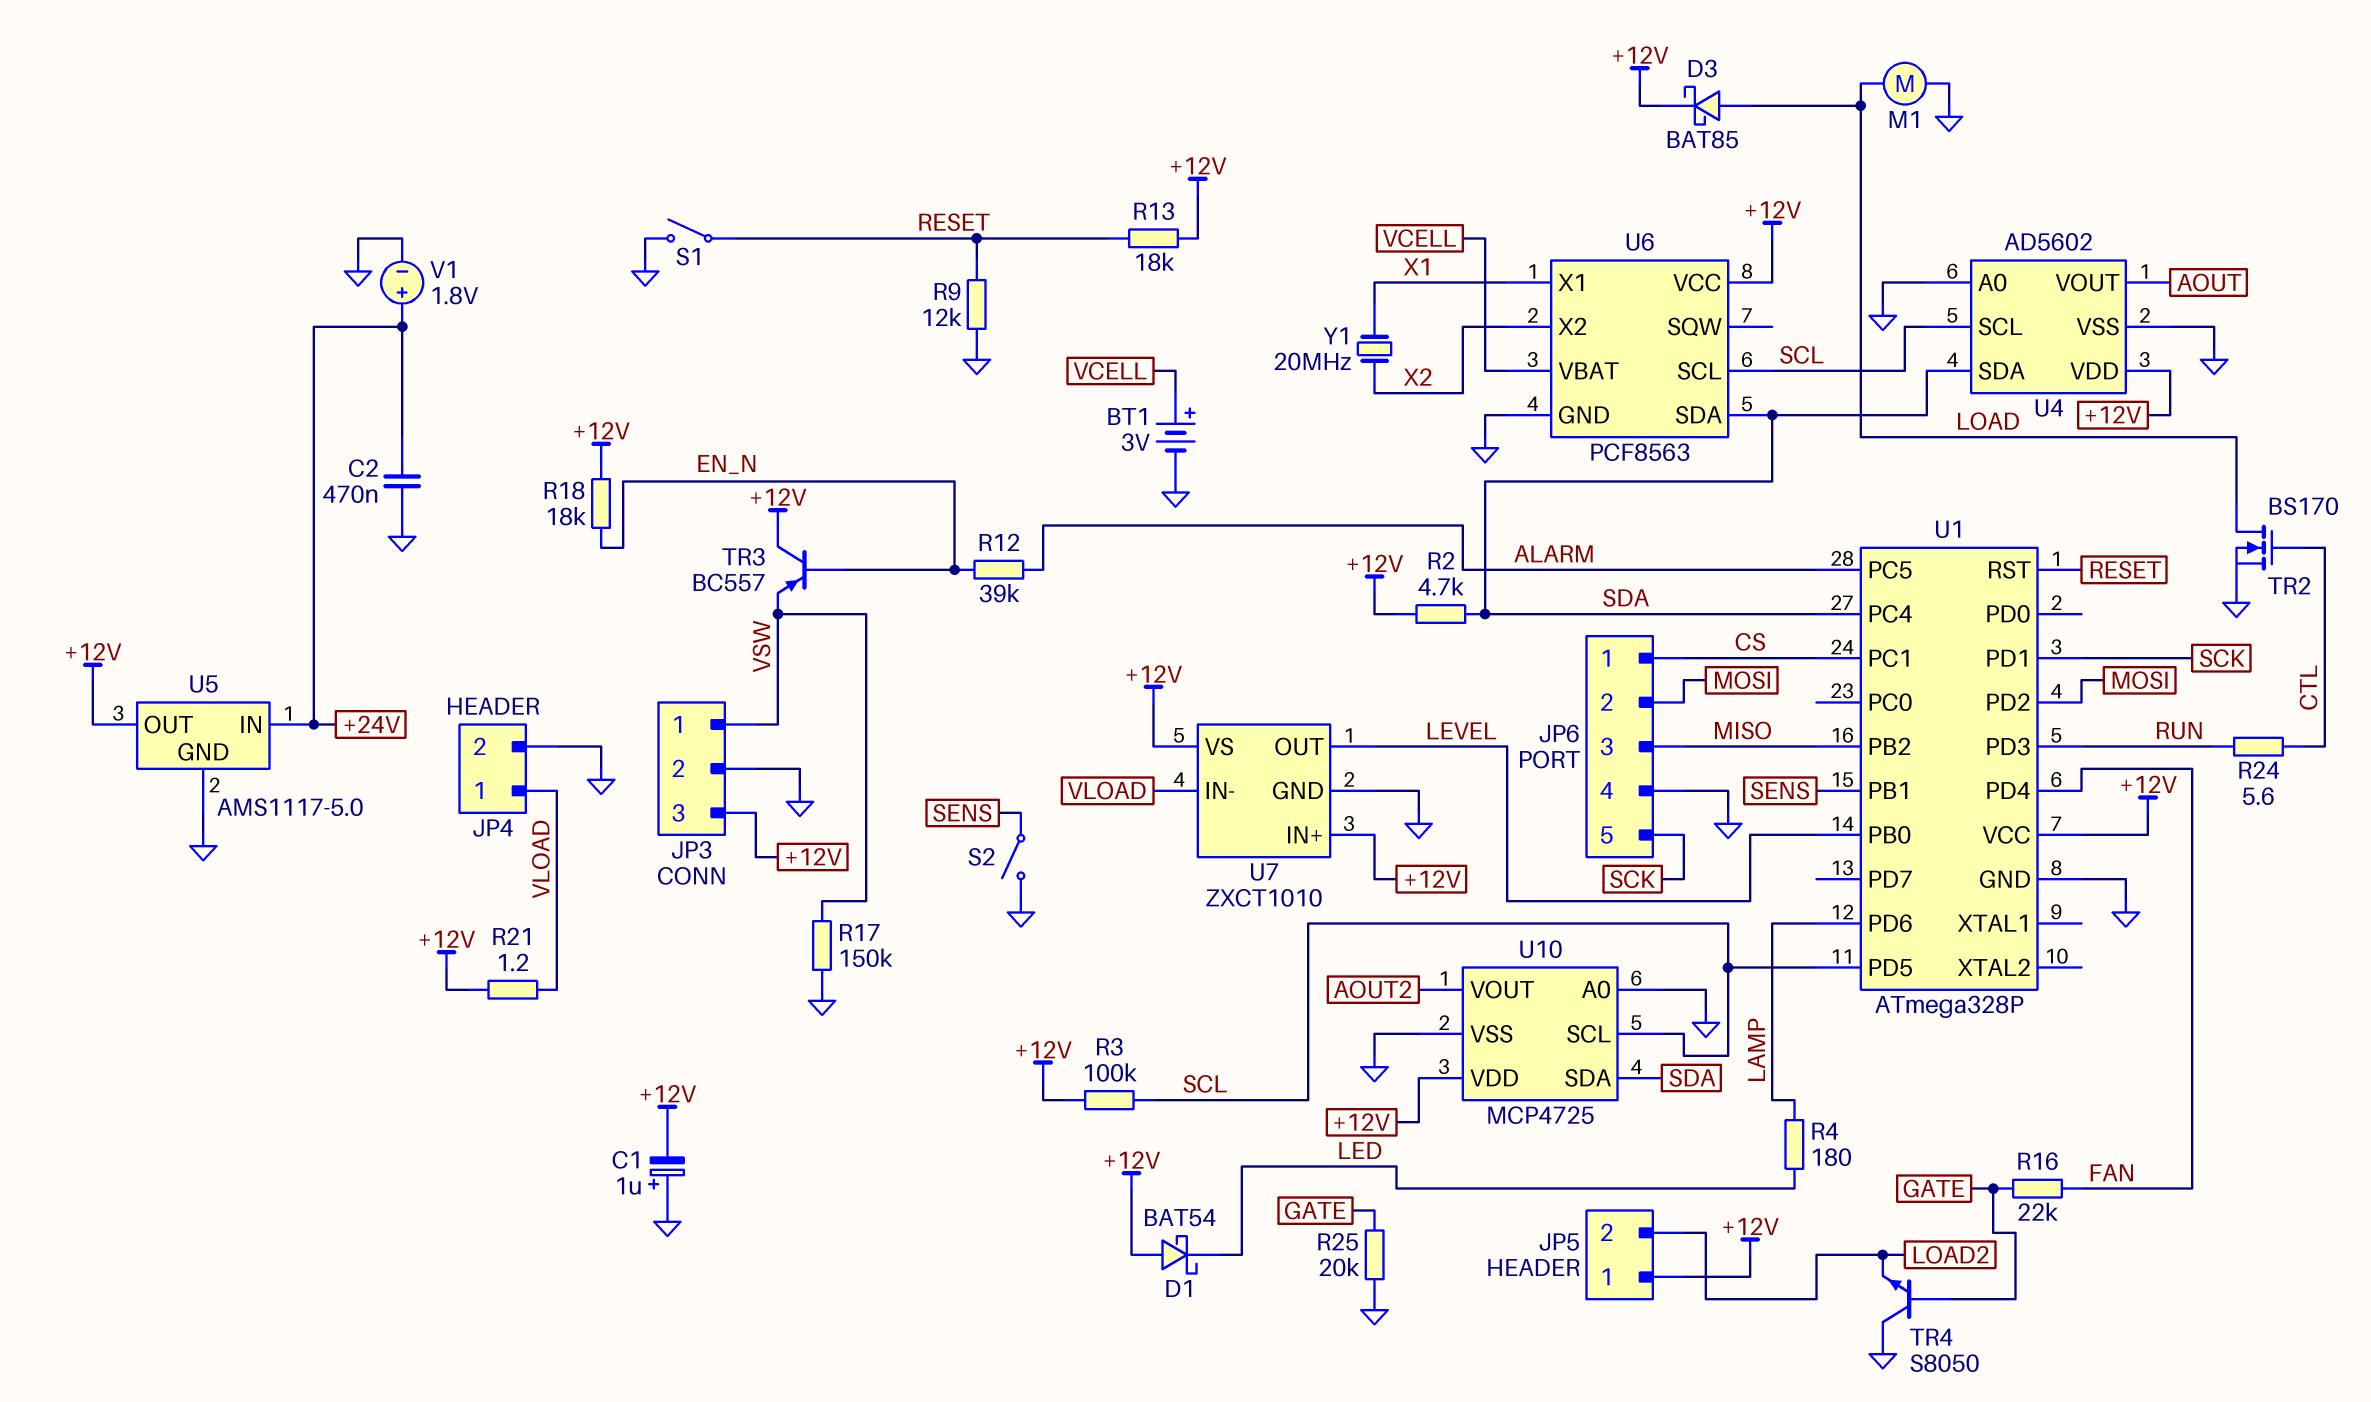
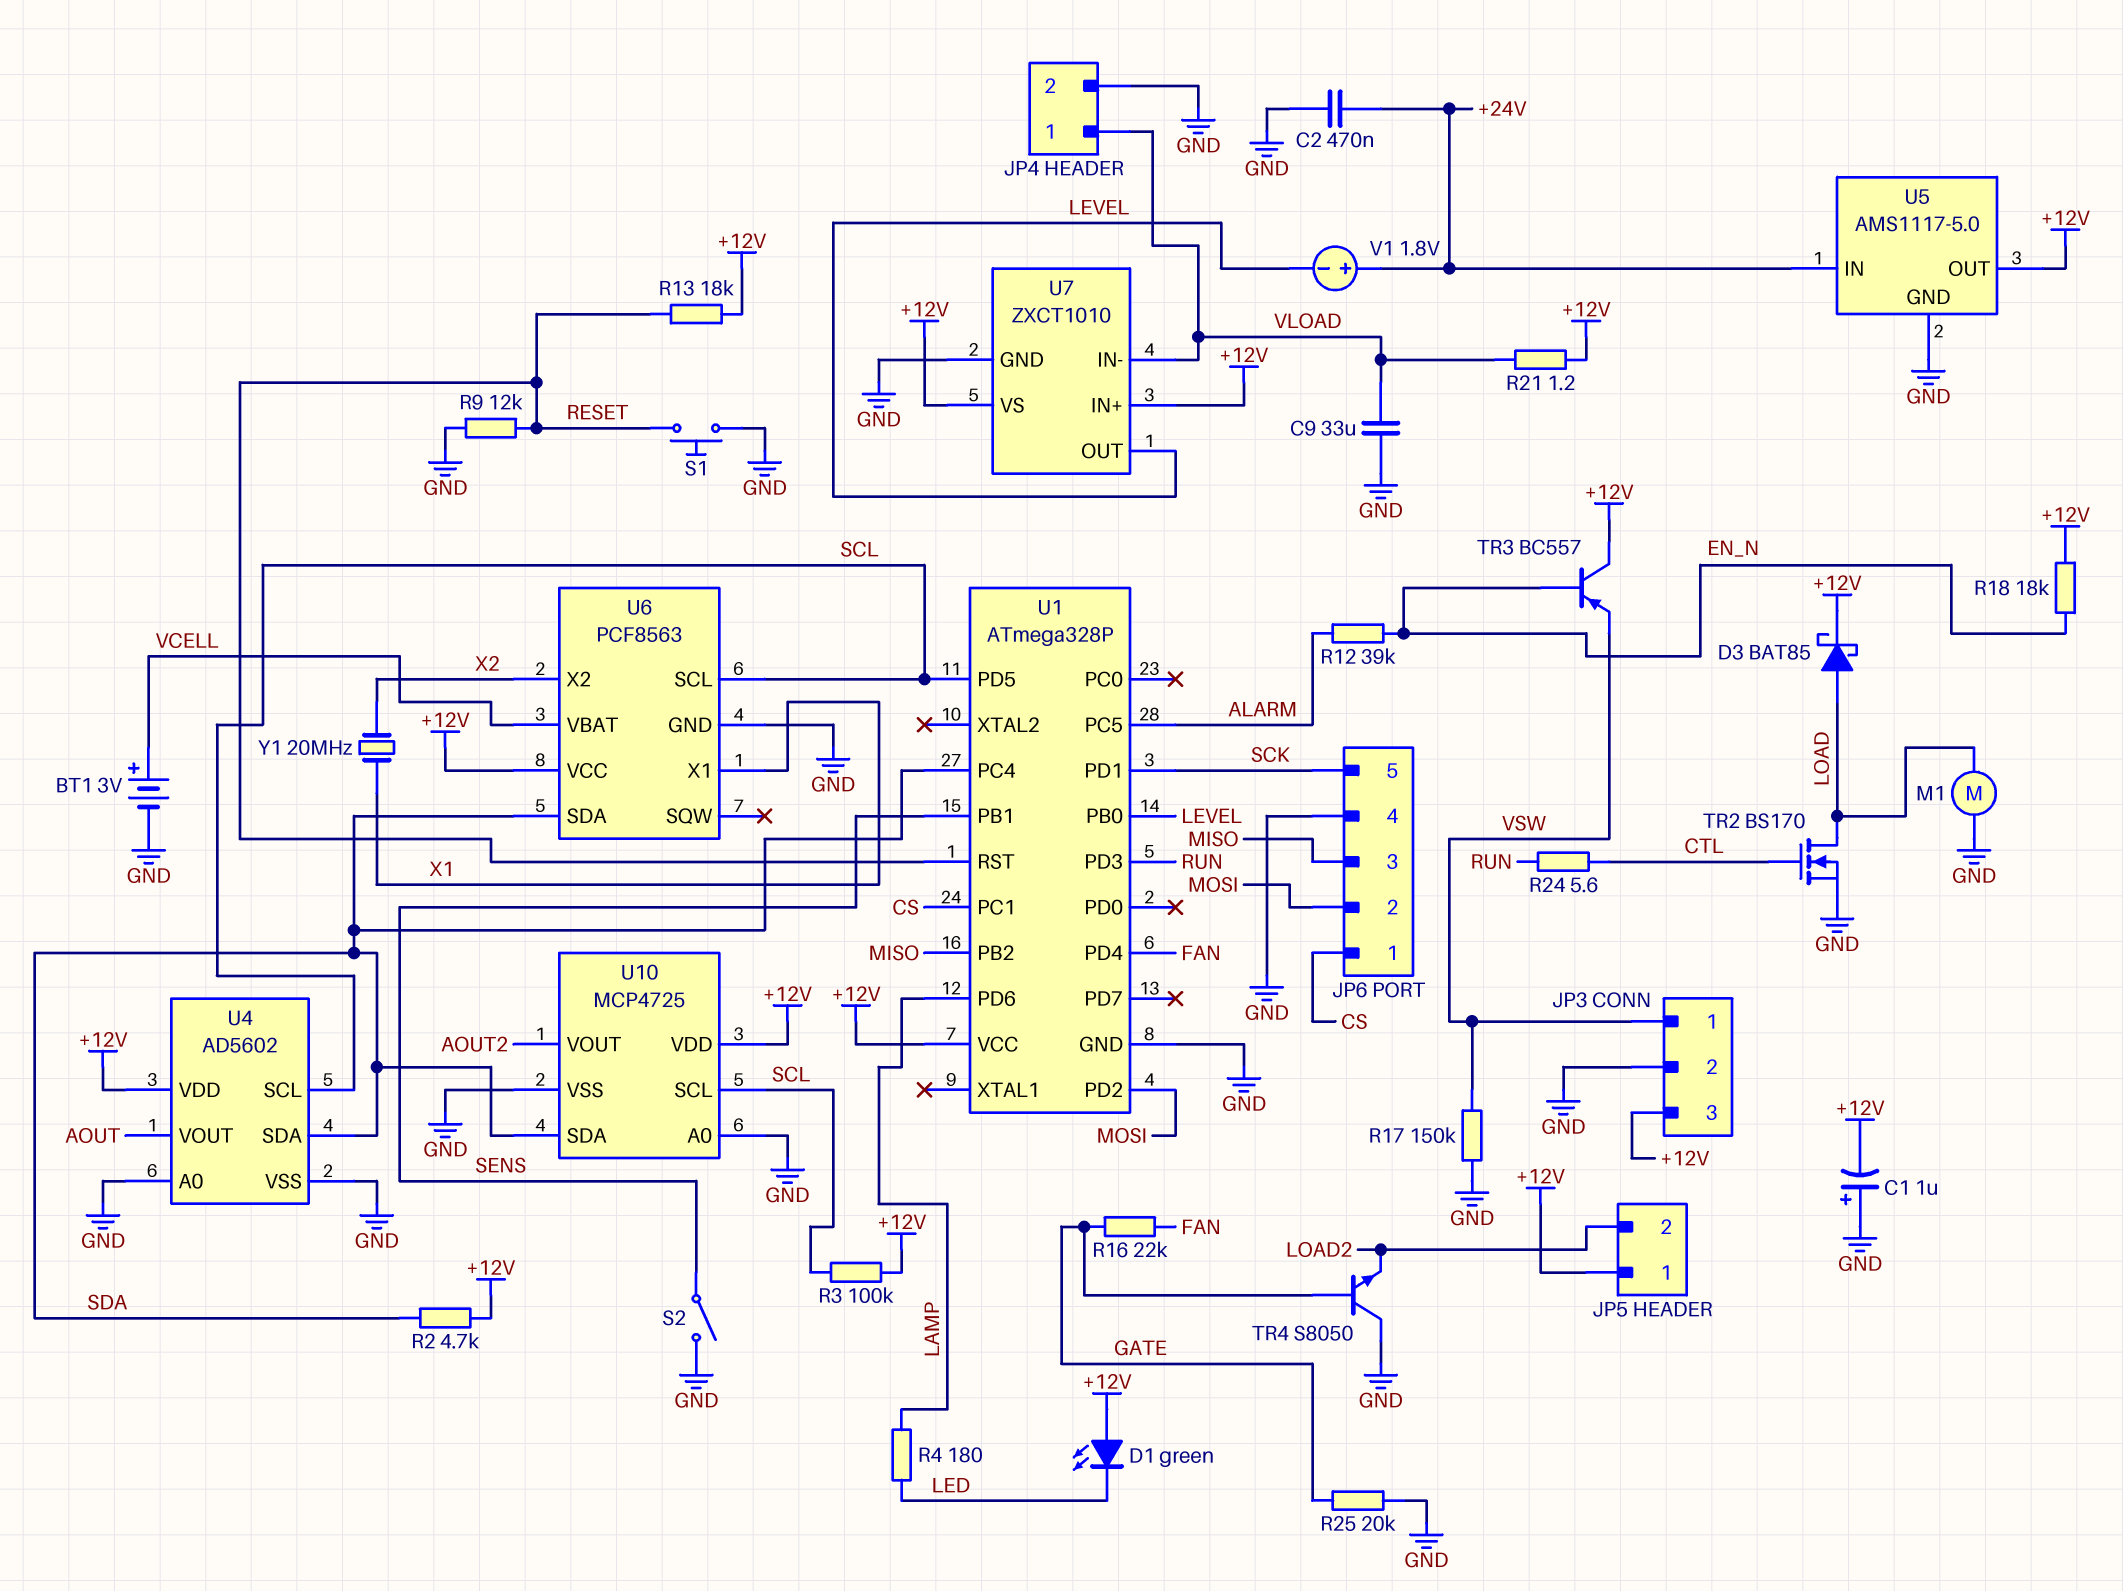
C9: none -> 33uF (GND, VLOAD)
D1: schottky BAT54 (A +12V, K LED) -> LED green (A +12V, K LED)
S1: switch (GND, RESET) -> button (GND, RESET)
V1: 1.8V (plus +24V, minus GND) -> 1.8V (plus +24V, minus LEVEL)

